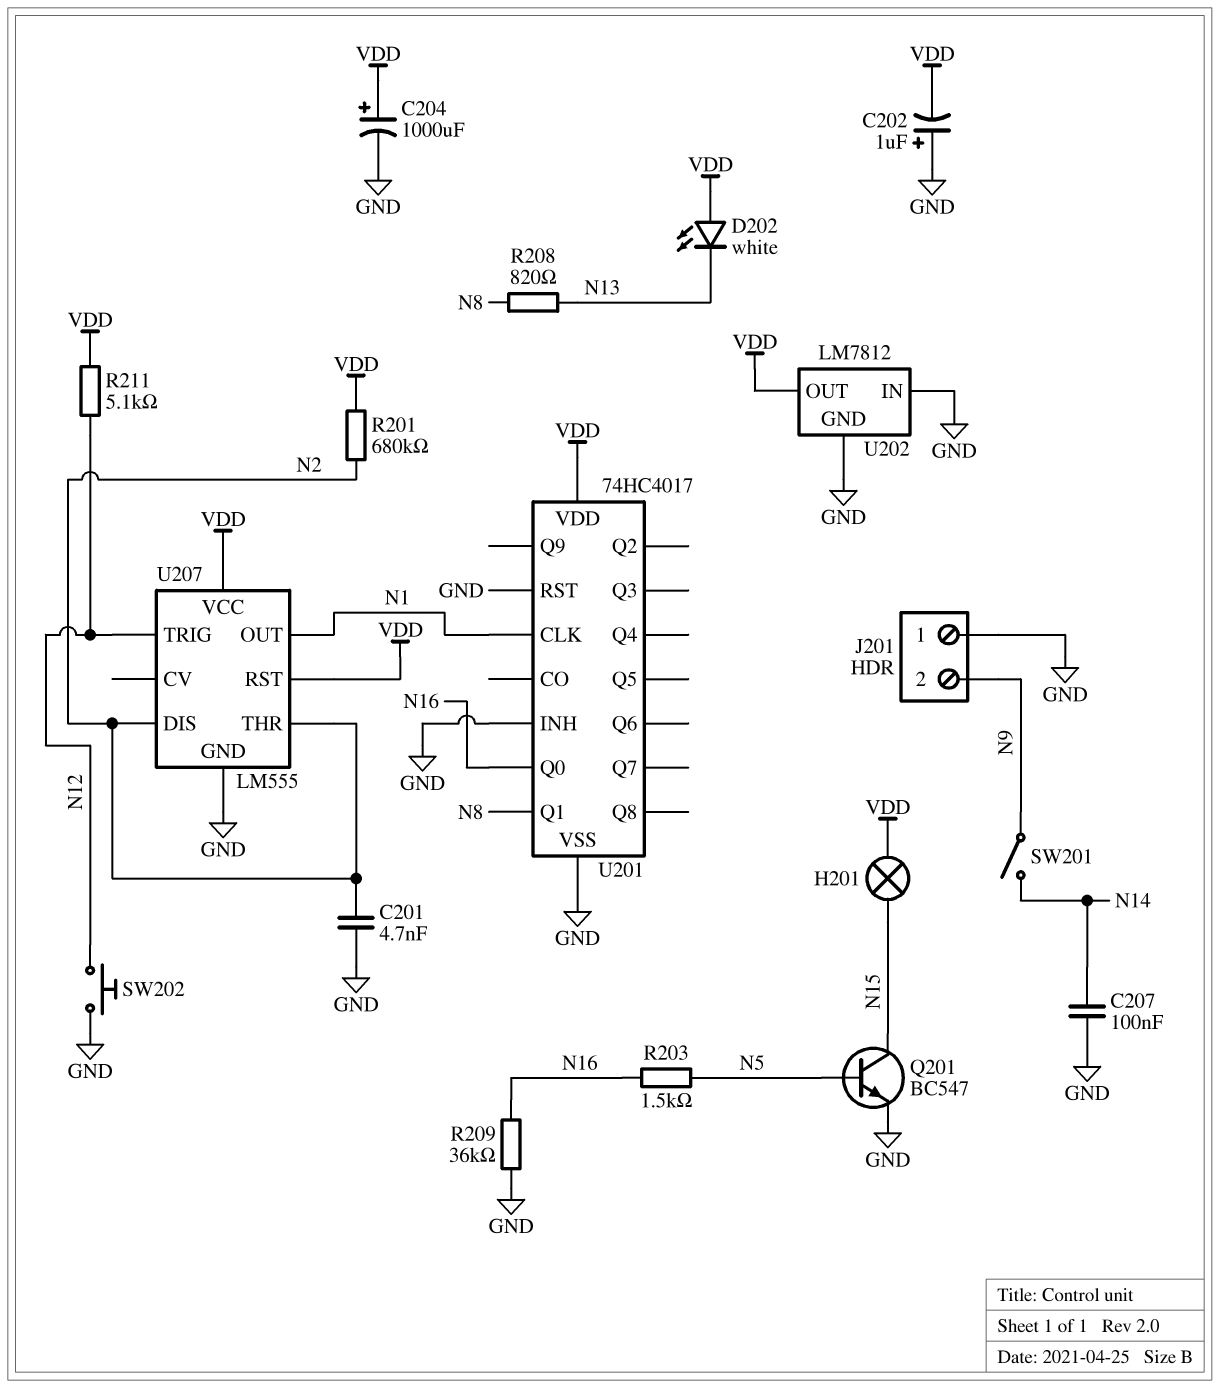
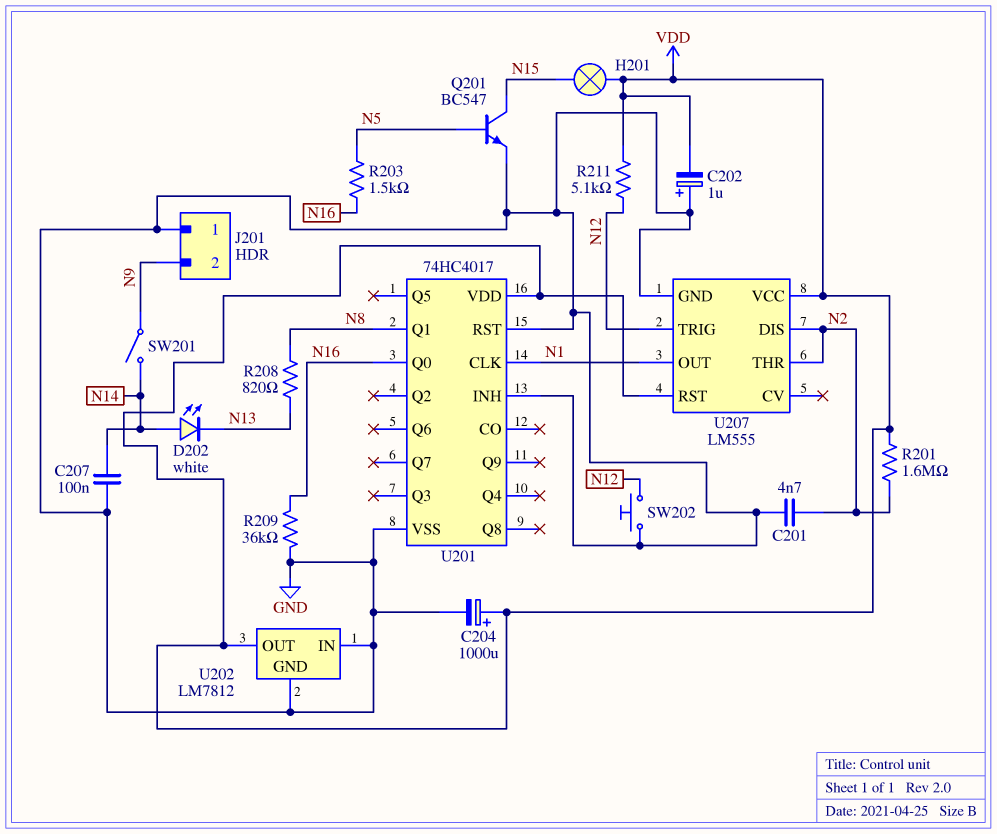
D202: LED white (A VDD, K N13) -> LED white (A N14, K N13)
R201: 680k (N2, VDD) -> 1.6M (N2, VDD)

